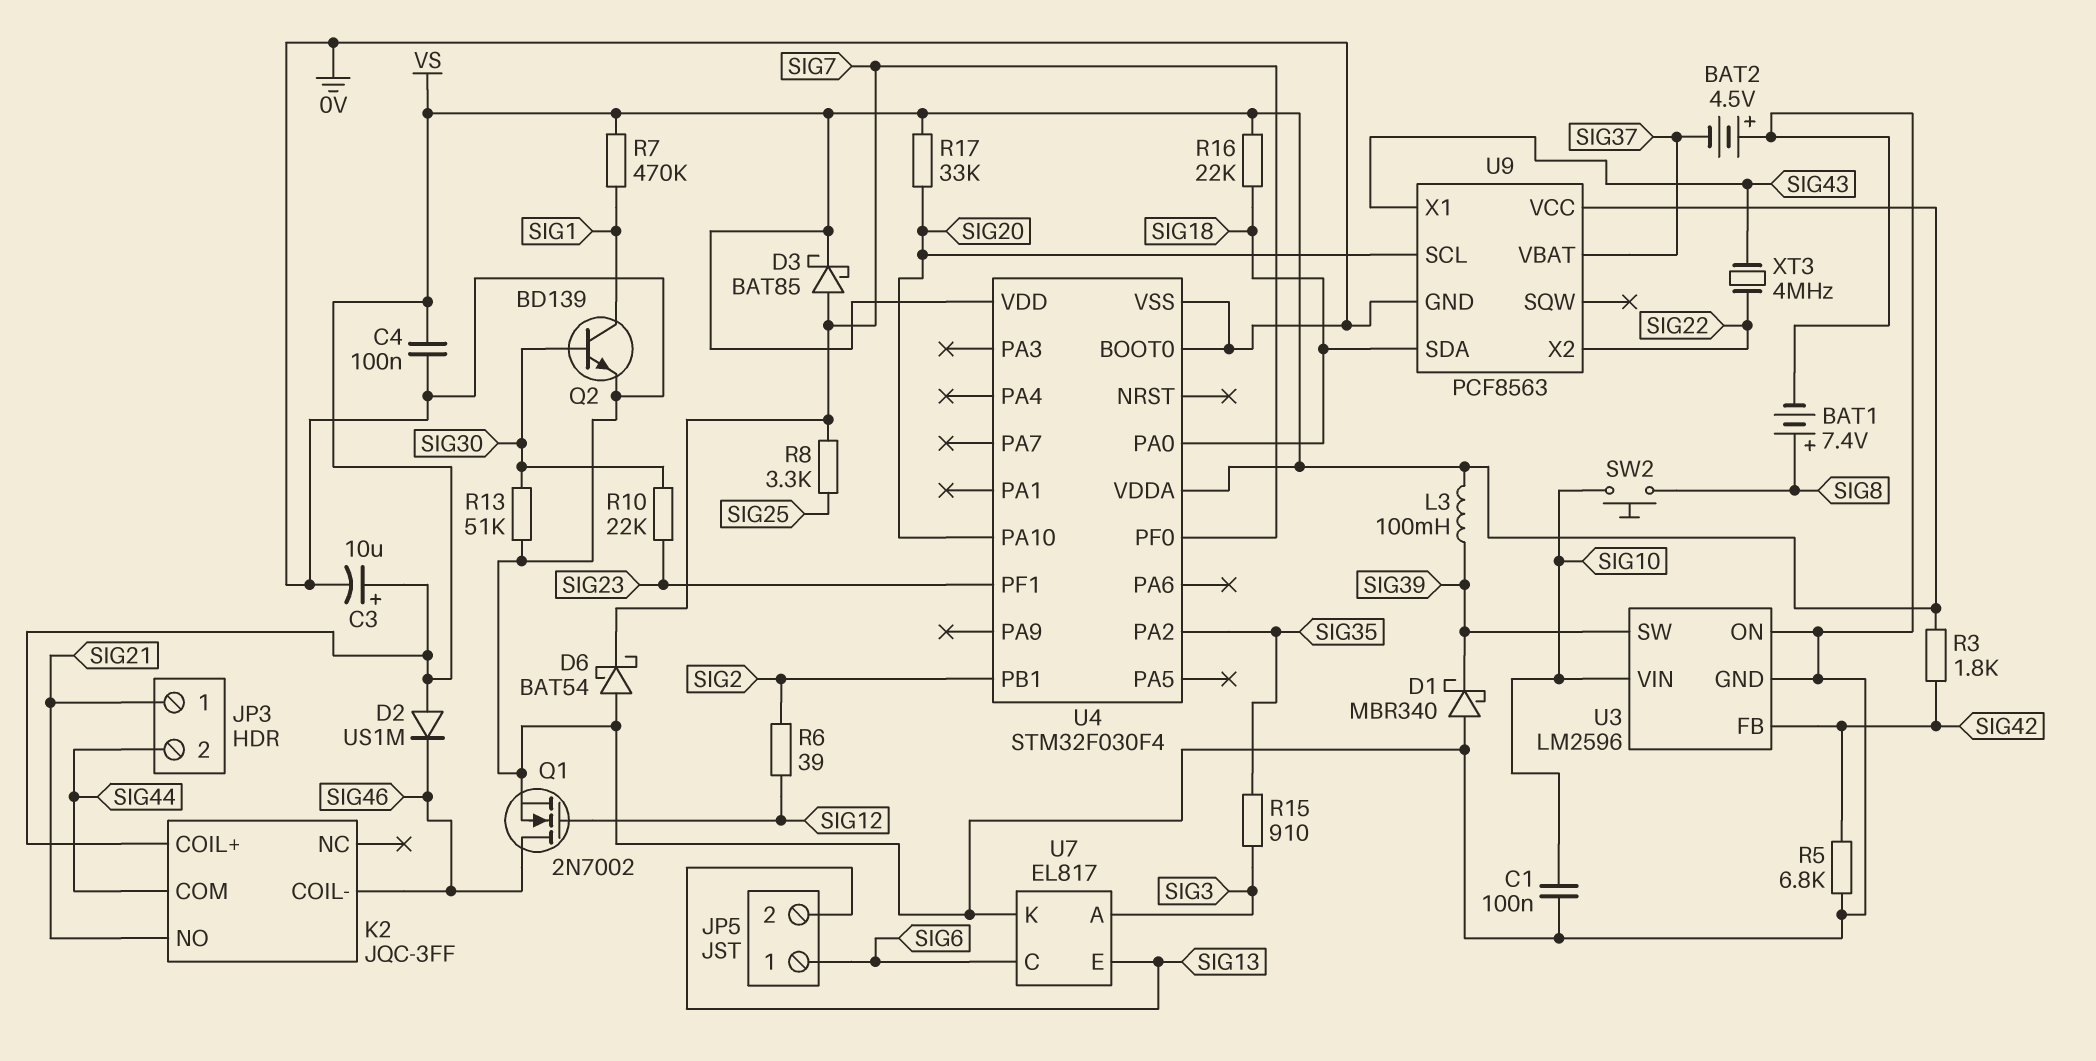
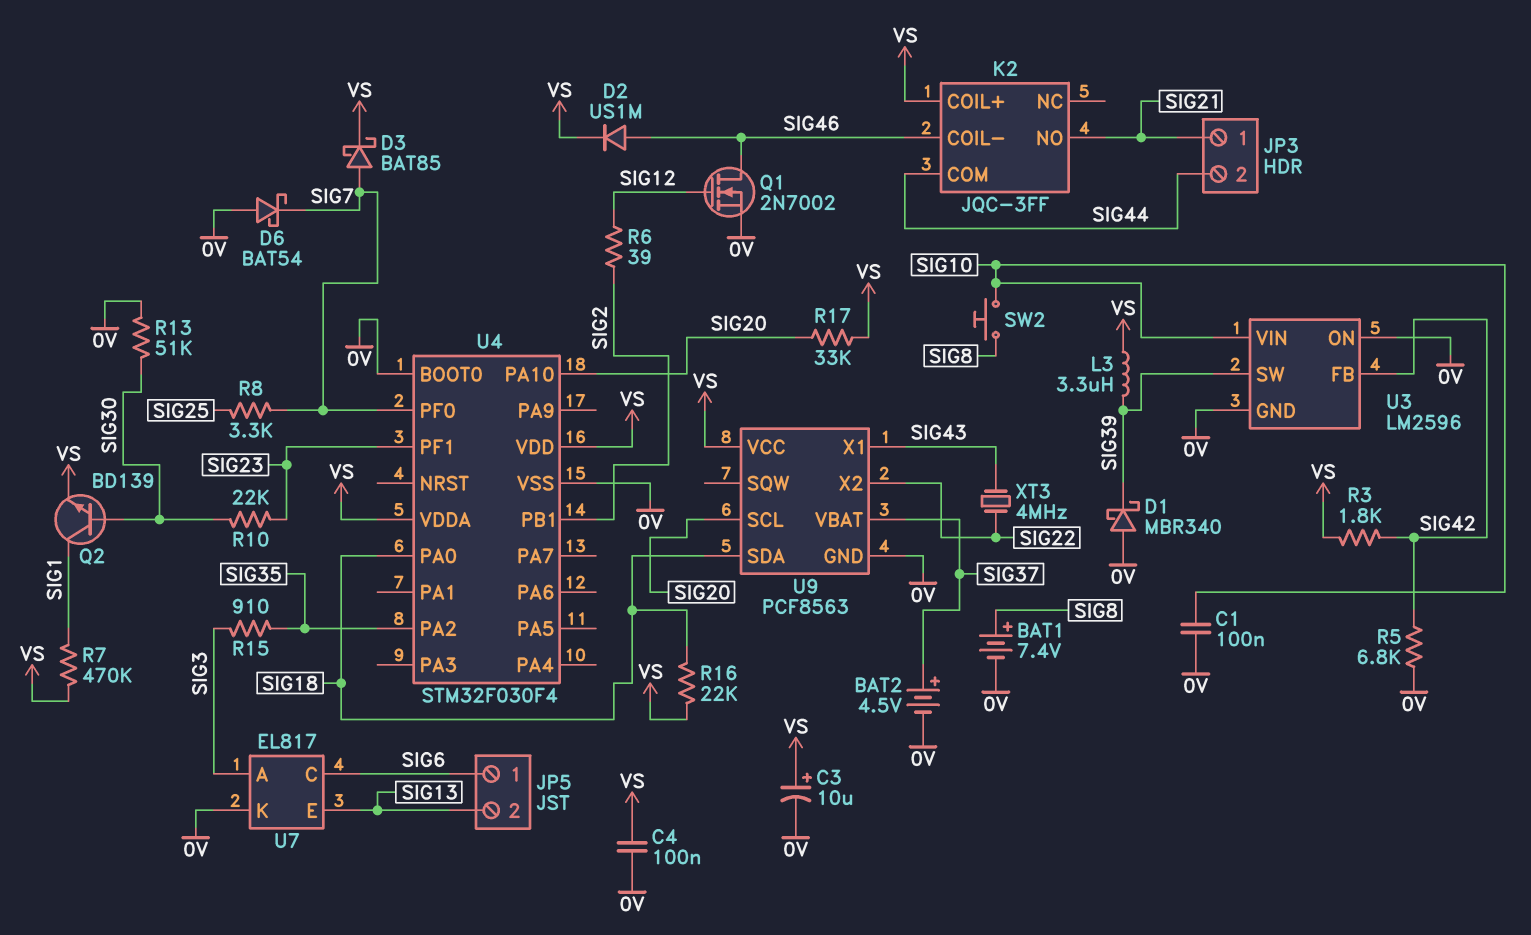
BAT2: 4.5V (plus 0V, minus SIG37) -> 4.5V (plus SIG37, minus 0V)
D2: diode US1M (A VS, K SIG46) -> diode US1M (A SIG46, K VS)
L3: 100mH (SIG39, VS) -> 3.3uH (SIG39, VS)
Q2: NPN BD139 (B SIG30, C SIG1, E 0V) -> NPN BD139 (B SIG30, C SIG1, E VS)

